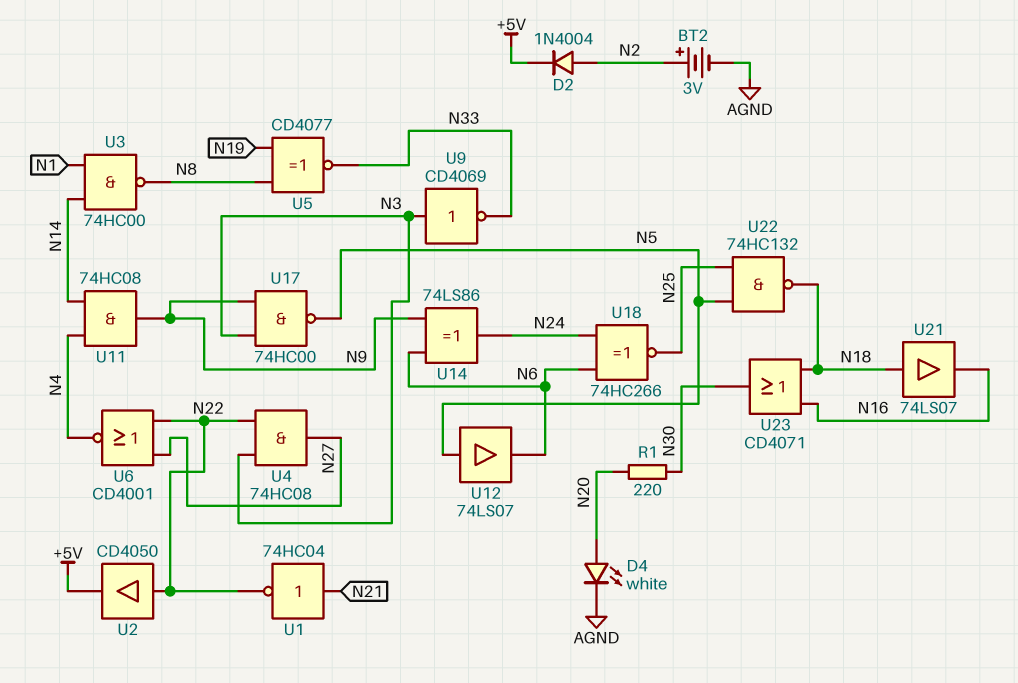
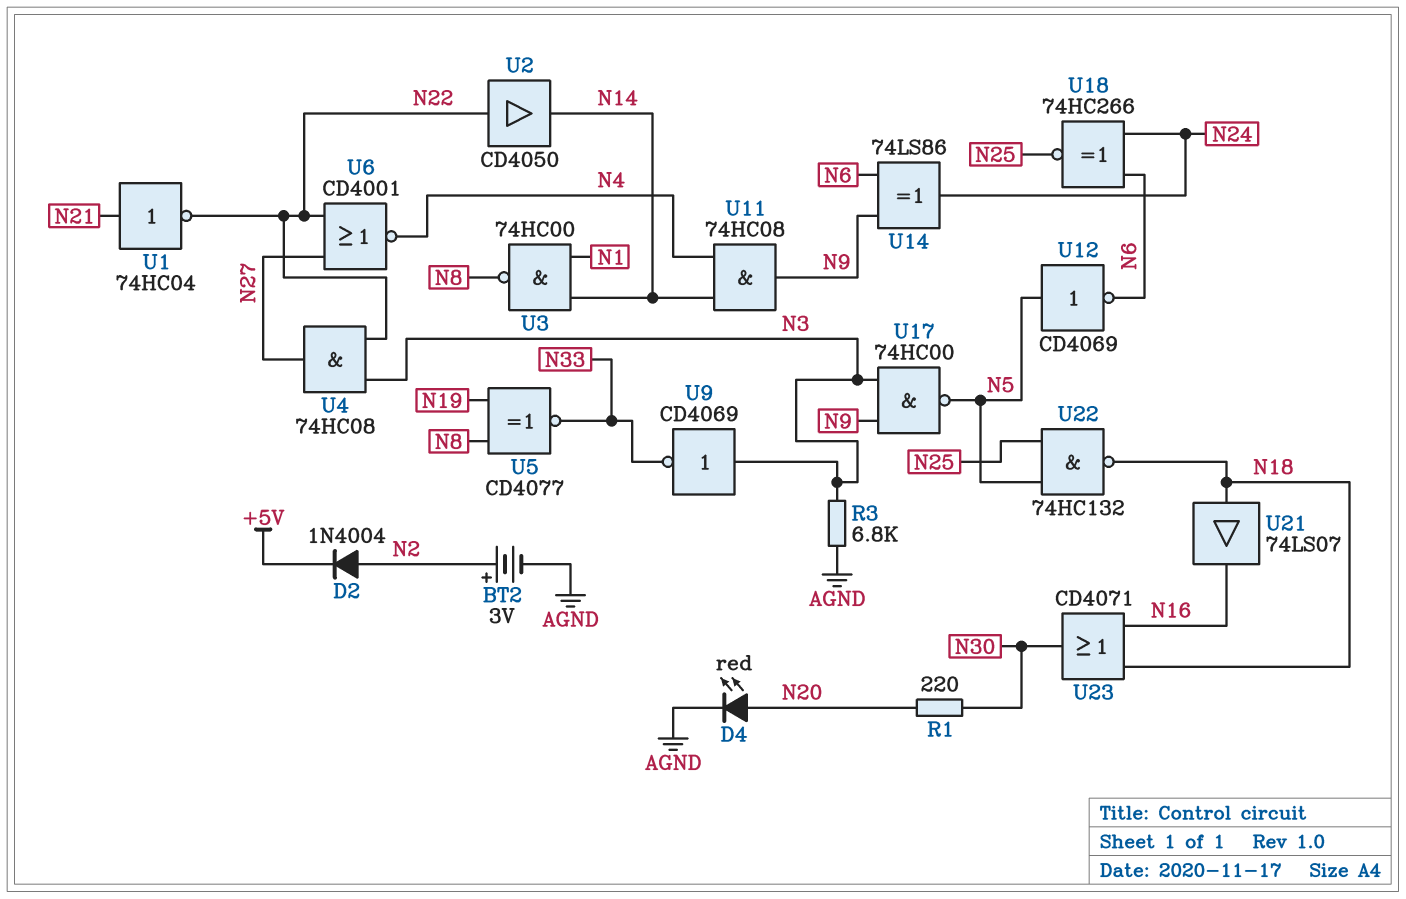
D4: LED white (A N20, K AGND) -> LED red (A N20, K AGND)
R3: none -> 6.8k (AGND, N3)
U2: buffer CD4050 (in N22, out +5V) -> buffer CD4050 (in N22, out N14)
U12: buffer 74LS07 (in N5, out N6) -> NOT CD4069 (in N5, out N6)

